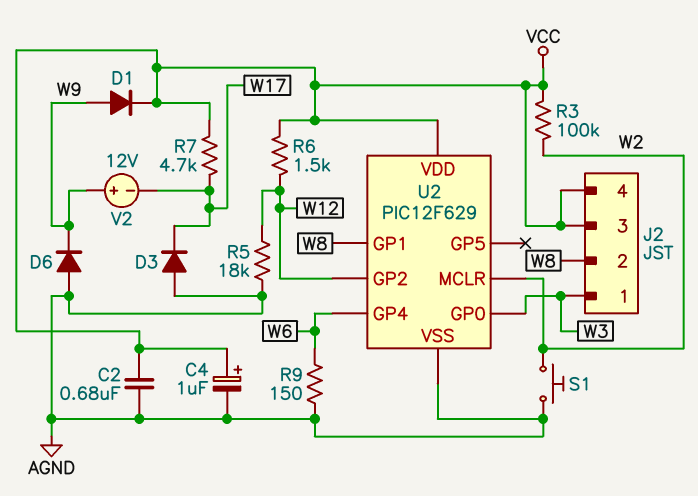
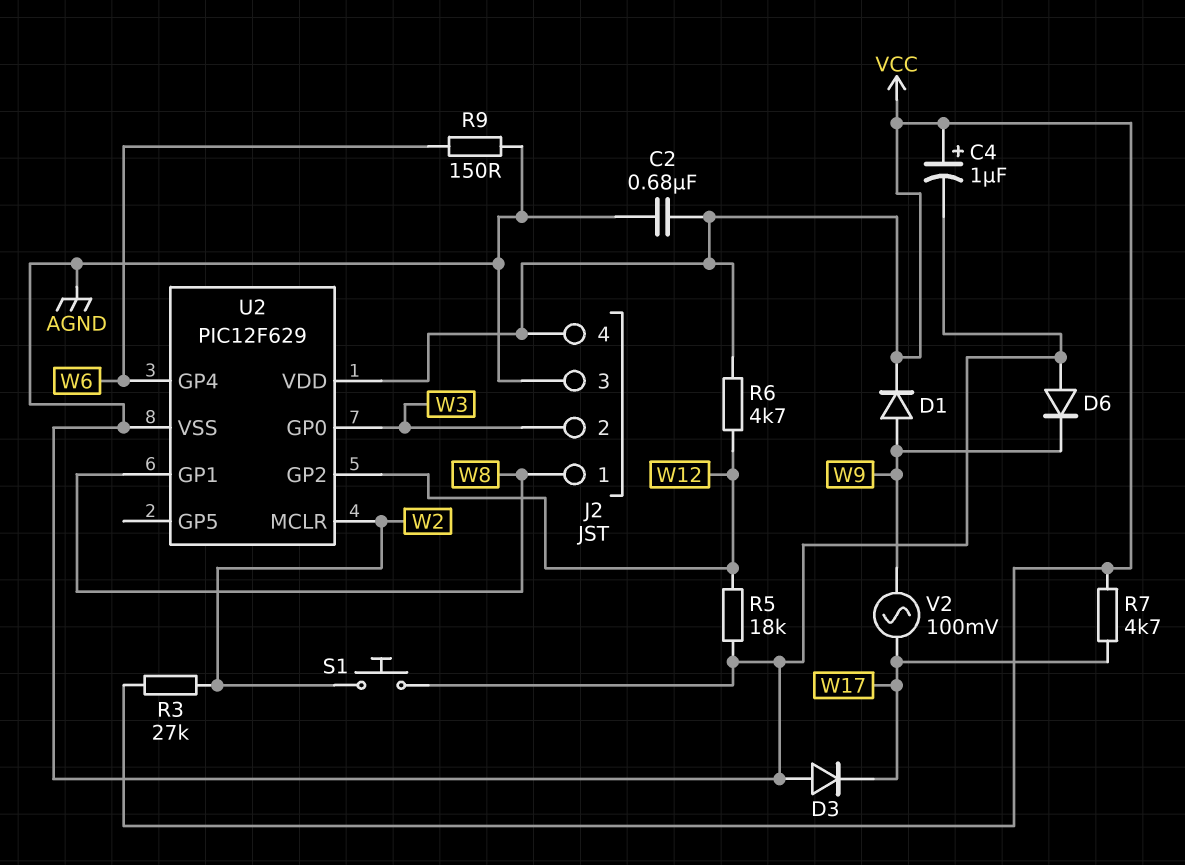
J2 pin 1: W3 -> W8
J2 pin 2: W8 -> W3
J2 pin 3: VCC -> AGND
R3: 100k (VCC, W2) -> 27k (VCC, W2)
R6: 1.5k (VCC, W12) -> 4.7k (VCC, W12)
V2: 12V (plus W9, minus W17) -> AC 100mV (W9, W17)

